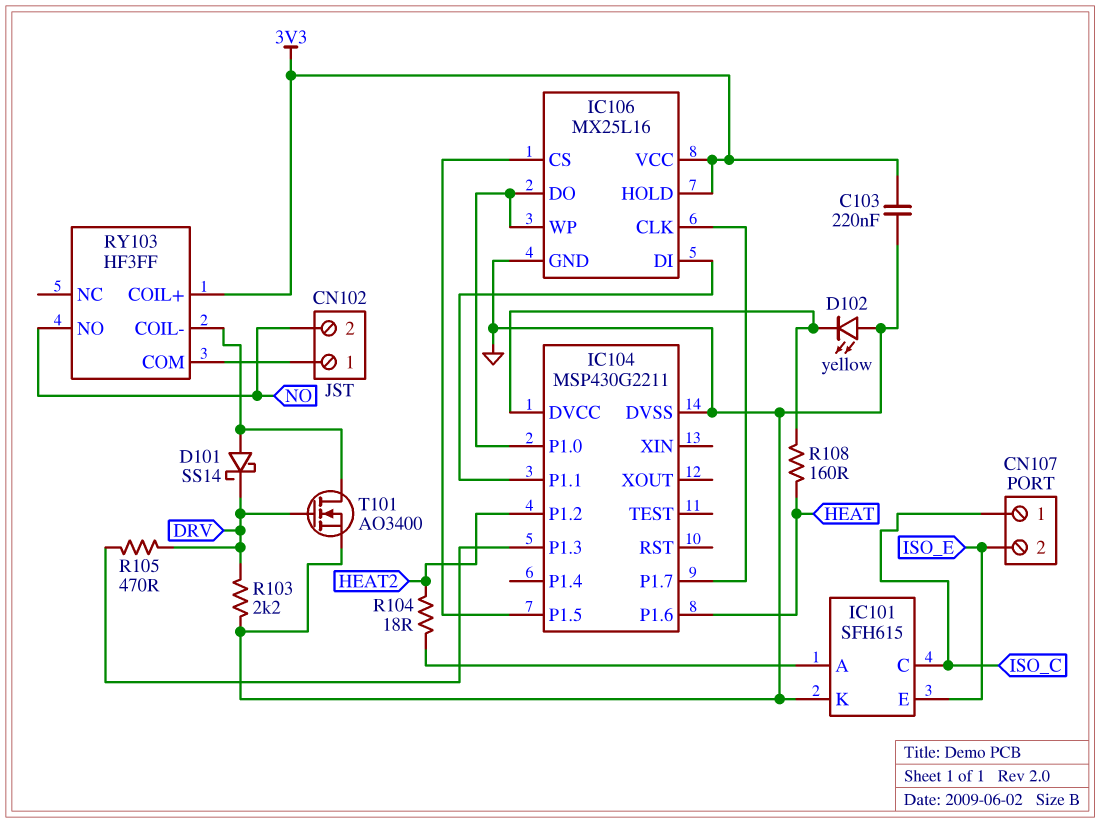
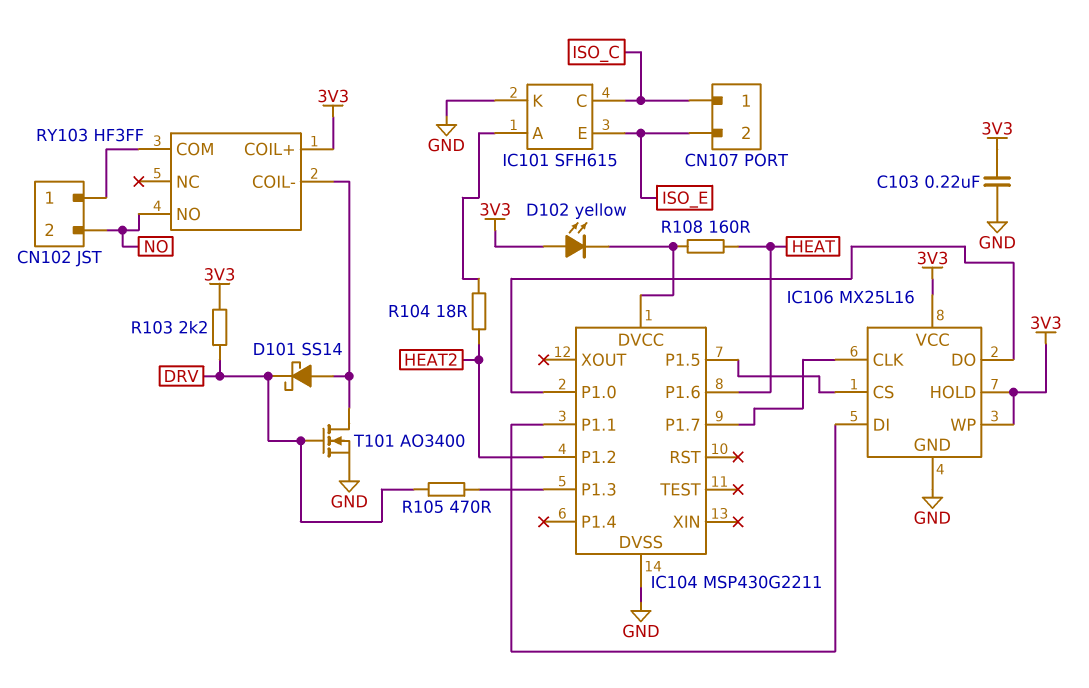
D102: LED yellow (A GND, K IC104/DVCC) -> LED yellow (A 3V3, K IC104/DVCC)
IC106 pin WP: IC104/P1.0 -> 3V3
R103: 2.2k (DRV, GND) -> 2.2k (3V3, DRV)

